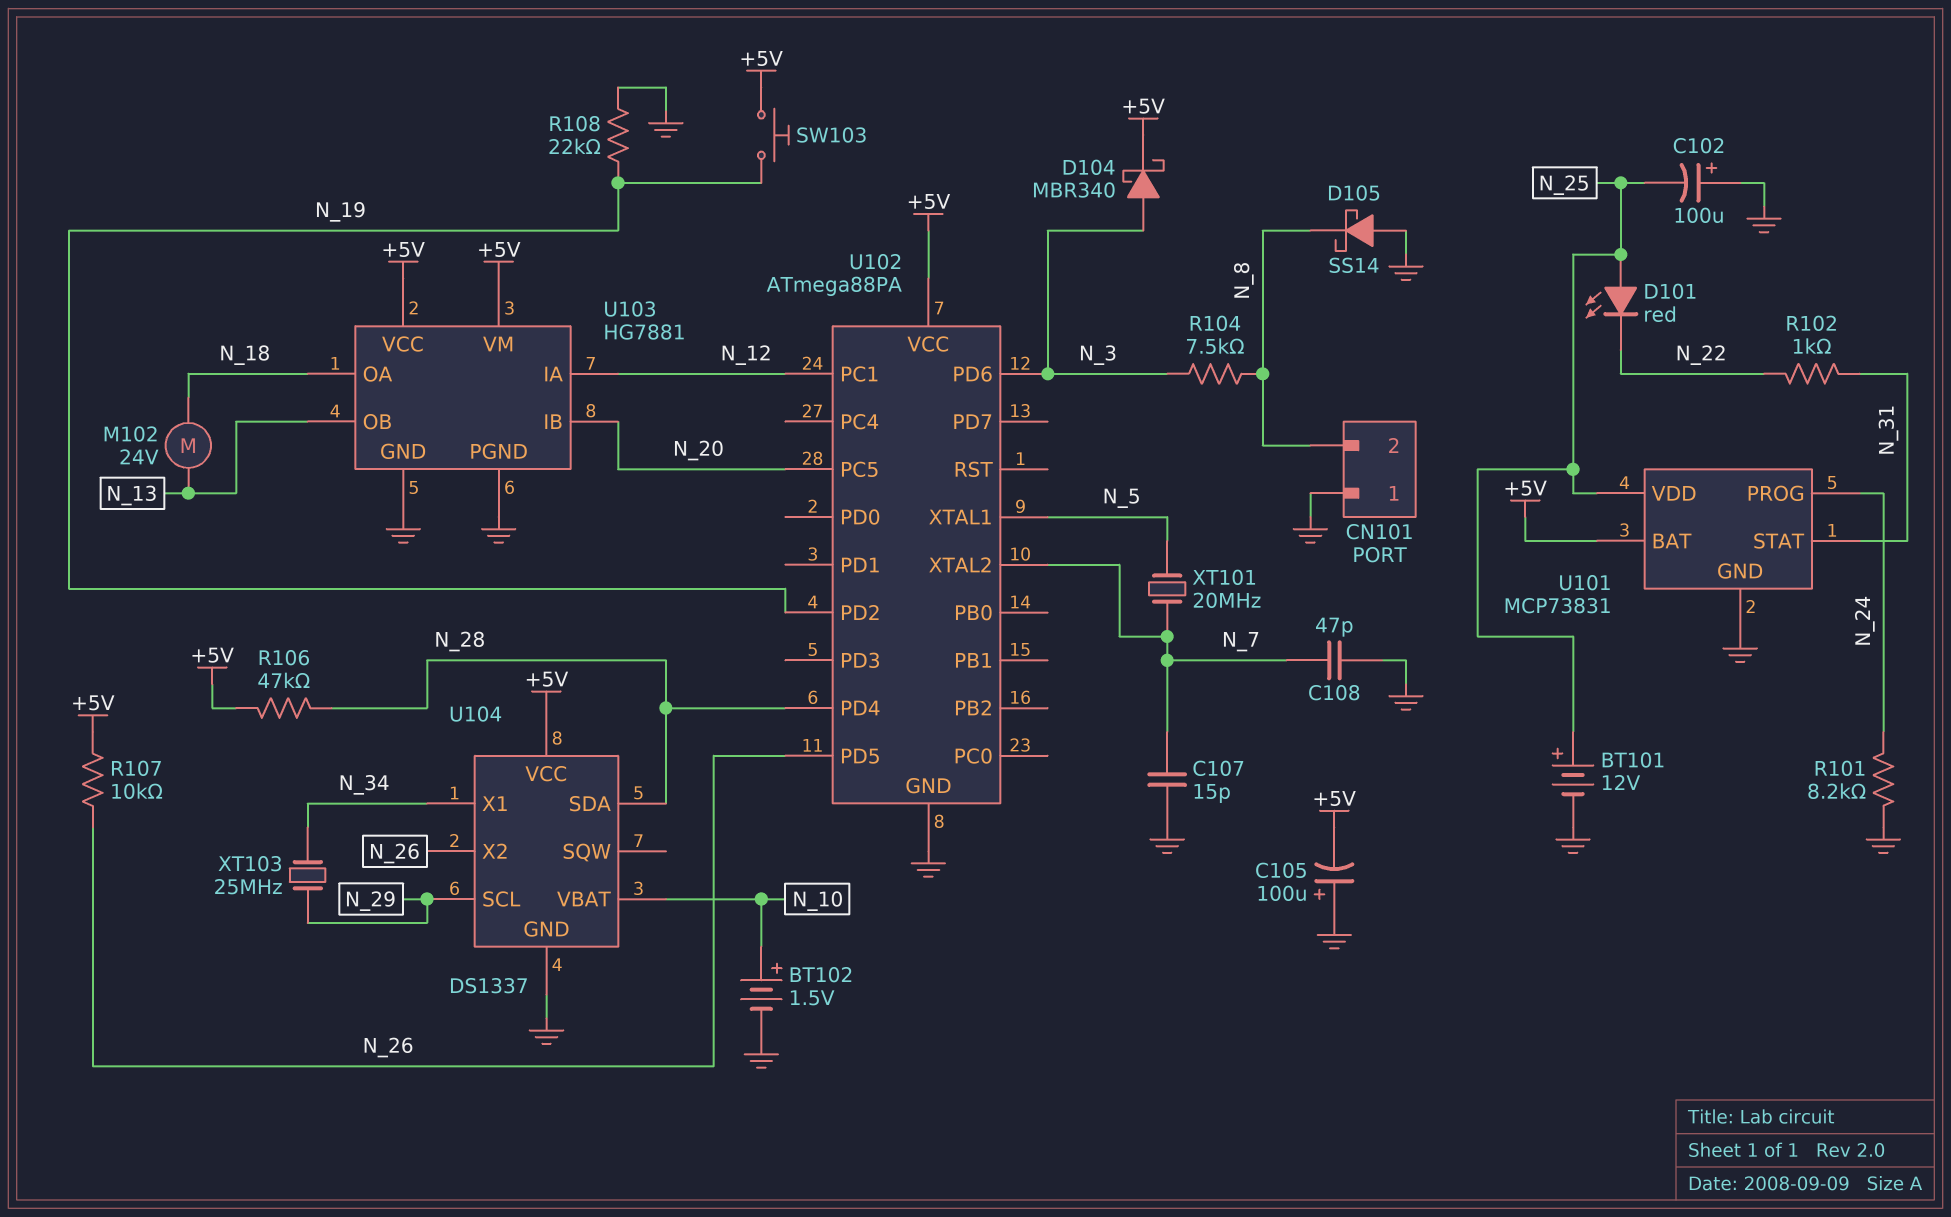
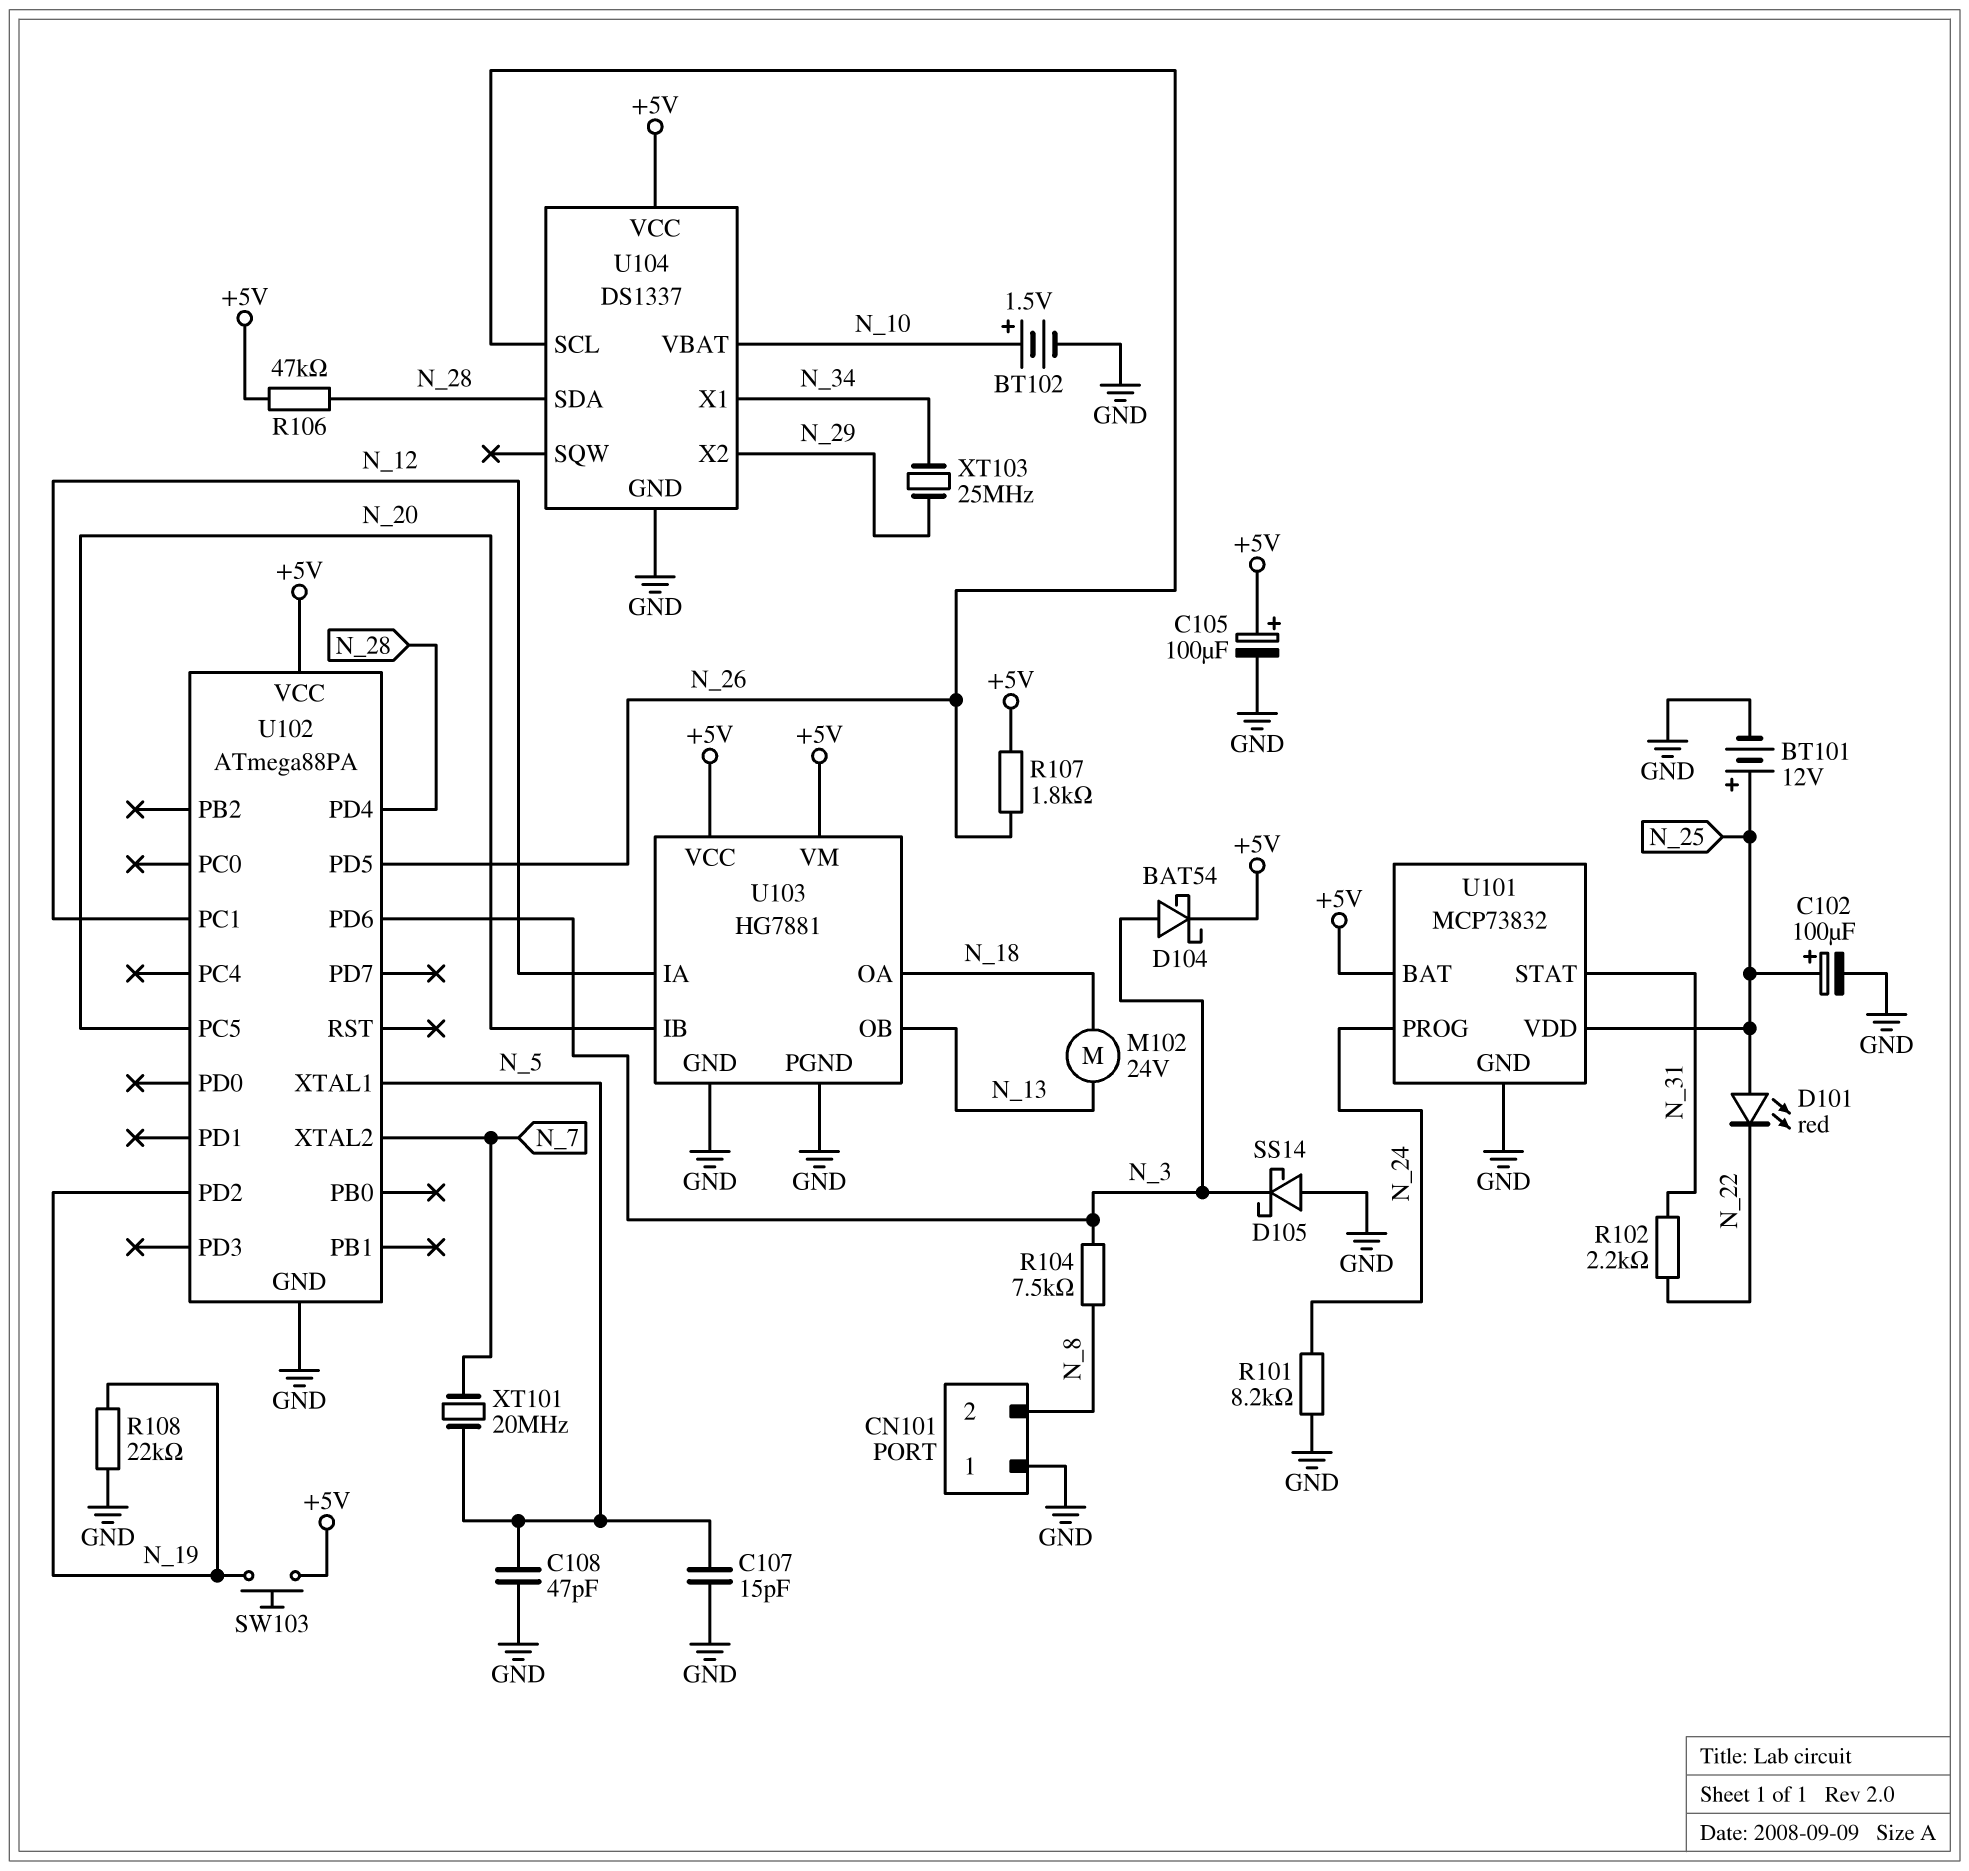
C102: 100uF (plus GND, minus N_25) -> 100uF (plus N_25, minus GND)
C105: 100uF (plus GND, minus +5V) -> 100uF (plus +5V, minus GND)
C107: 15pF (GND, N_7) -> 15pF (GND, N_5)
C108: 47pF (GND, N_7) -> 47pF (GND, N_5)
D104: schottky MBR340 (A N_3, K +5V) -> schottky BAT54 (A N_3, K +5V)
D105: schottky SS14 (A GND, K N_8) -> schottky SS14 (A GND, K N_3)
R102: 1k (N_22, N_31) -> 2.2k (N_22, N_31)
R107: 10k (+5V, N_26) -> 1.8k (+5V, N_26)
U101: MCP73831 -> MCP73832
U104 pin SCL: N_29 -> N_26
U104 pin X2: N_26 -> N_29

